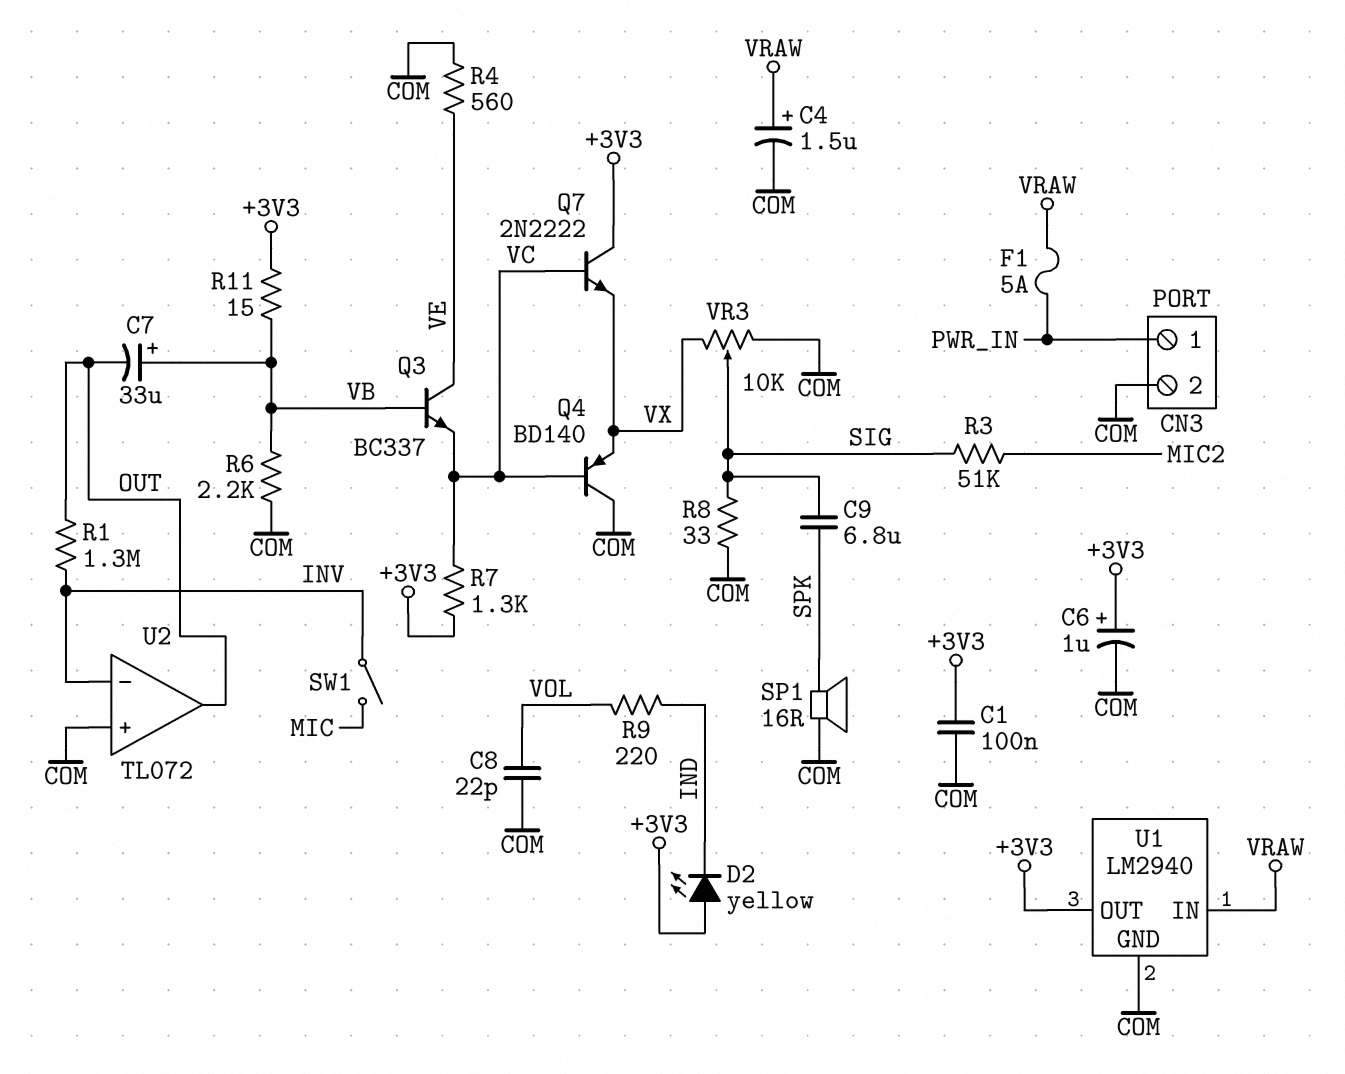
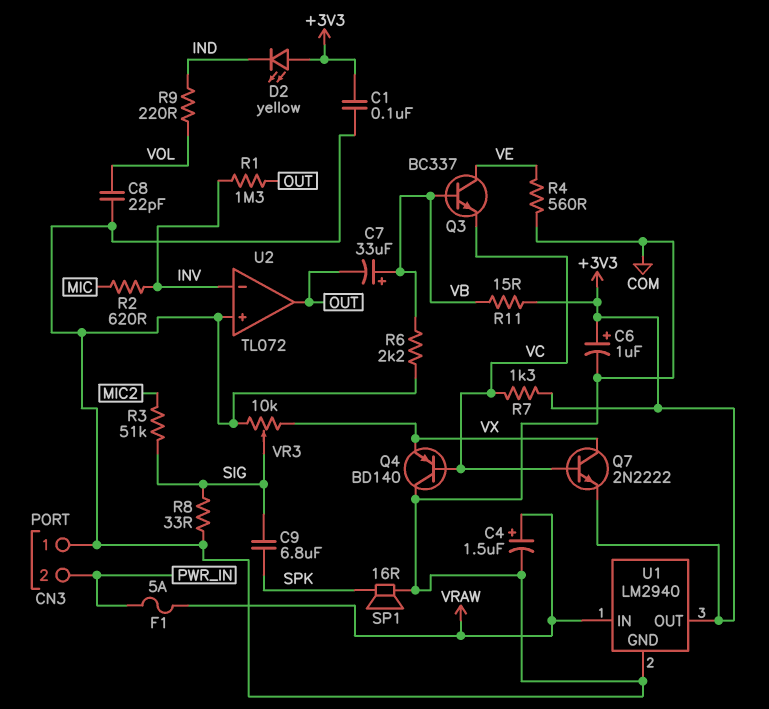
CN3 pin 1: PWR_IN -> COM
CN3 pin 2: COM -> PWR_IN
Q7: NPN 2N2222 (B VC, C +3V3, E VX) -> NPN 2N2222 (B VC, C VX, E +3V3)
R2: none -> 620 (INV, MIC)
SW1: switch (INV, MIC) -> none

